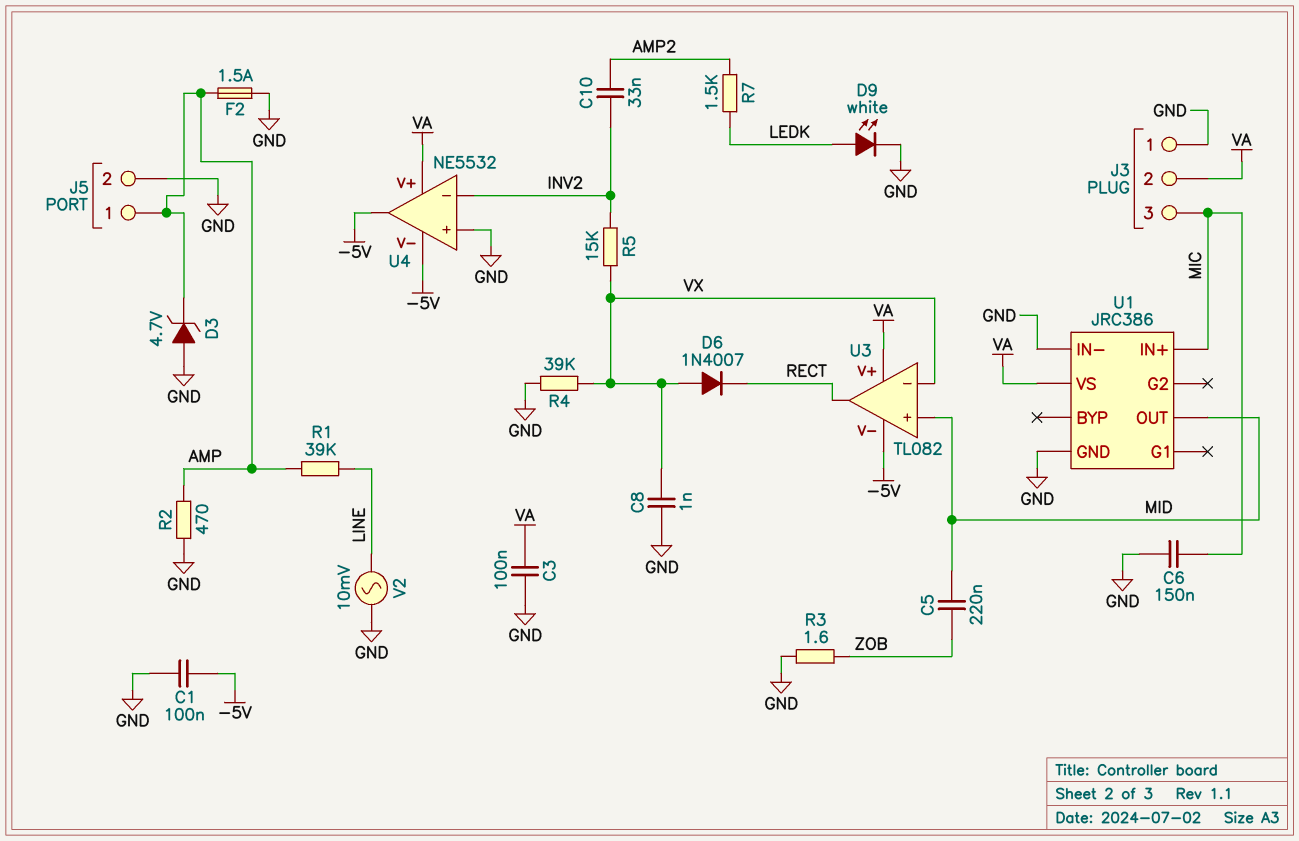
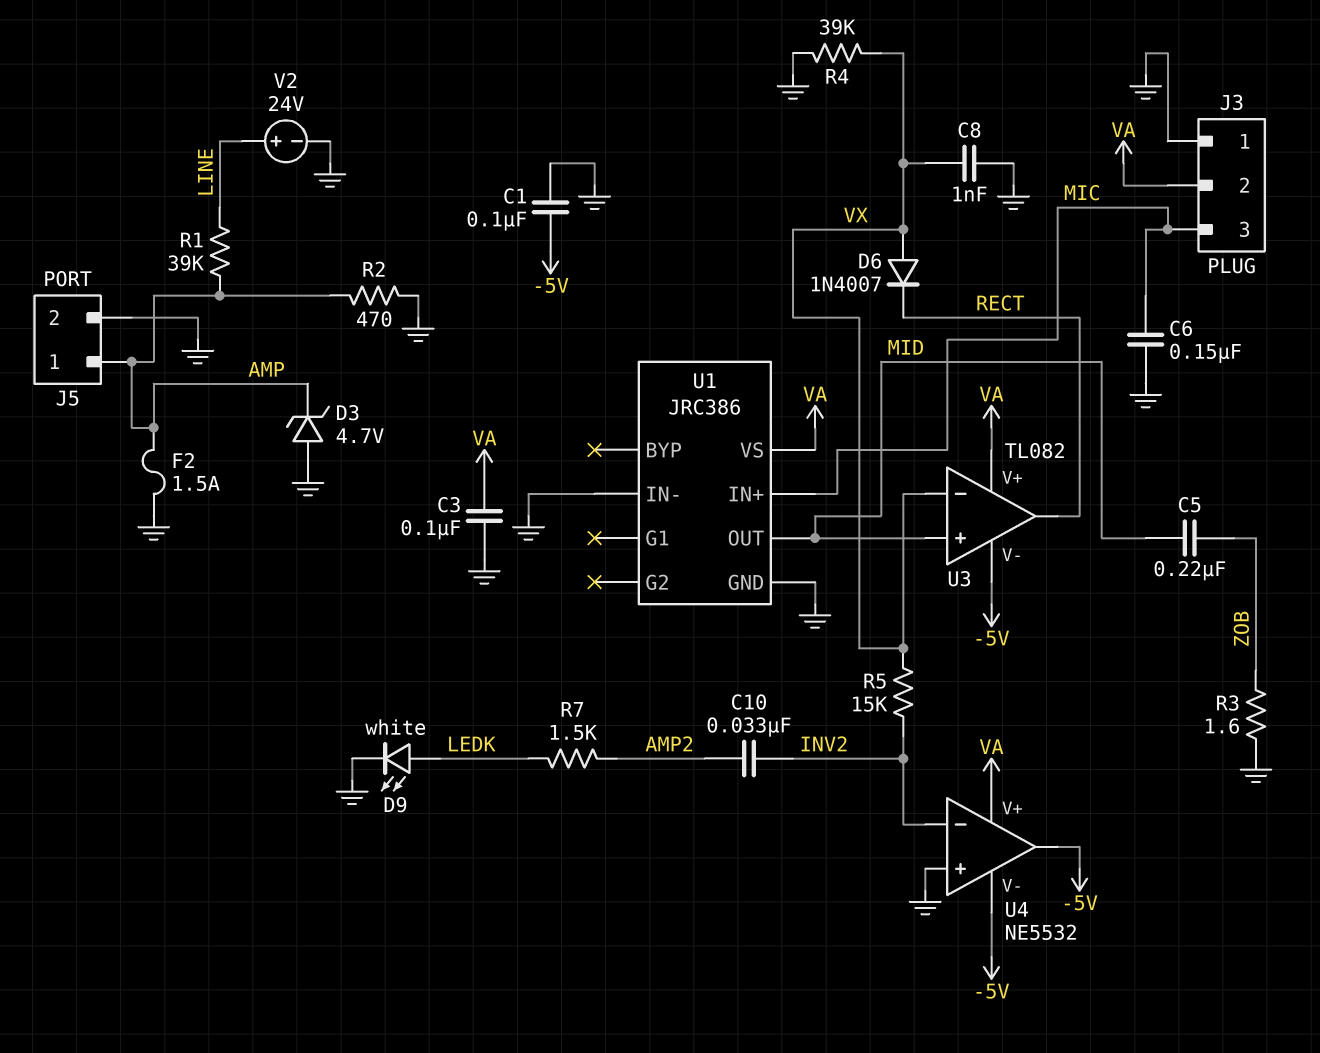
V2: AC 10mV (GND, LINE) -> 24V (plus LINE, minus GND)

